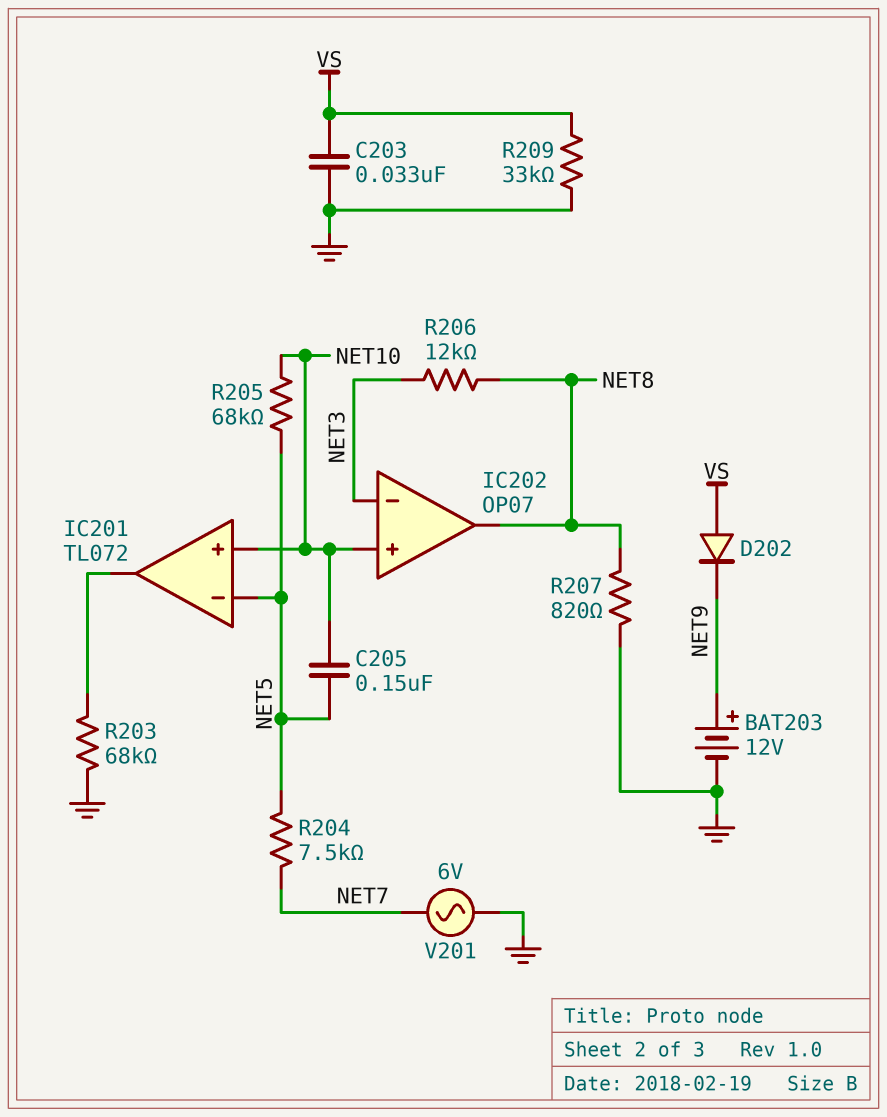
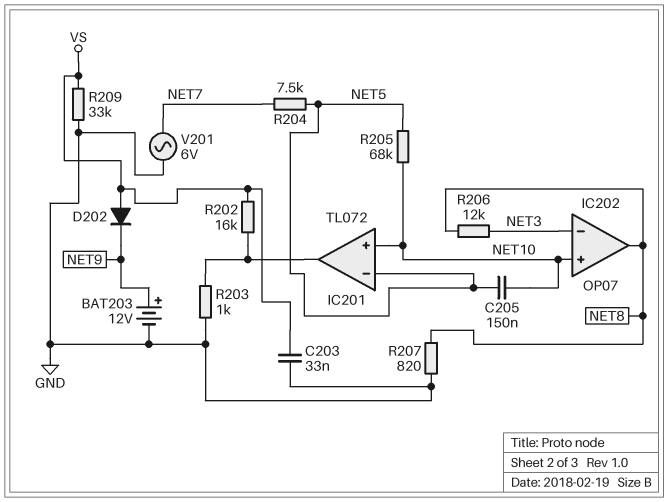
R202: none -> 16k (IC201/out, VS)
R203: 68k (GND, IC201/out) -> 1k (GND, IC201/out)

